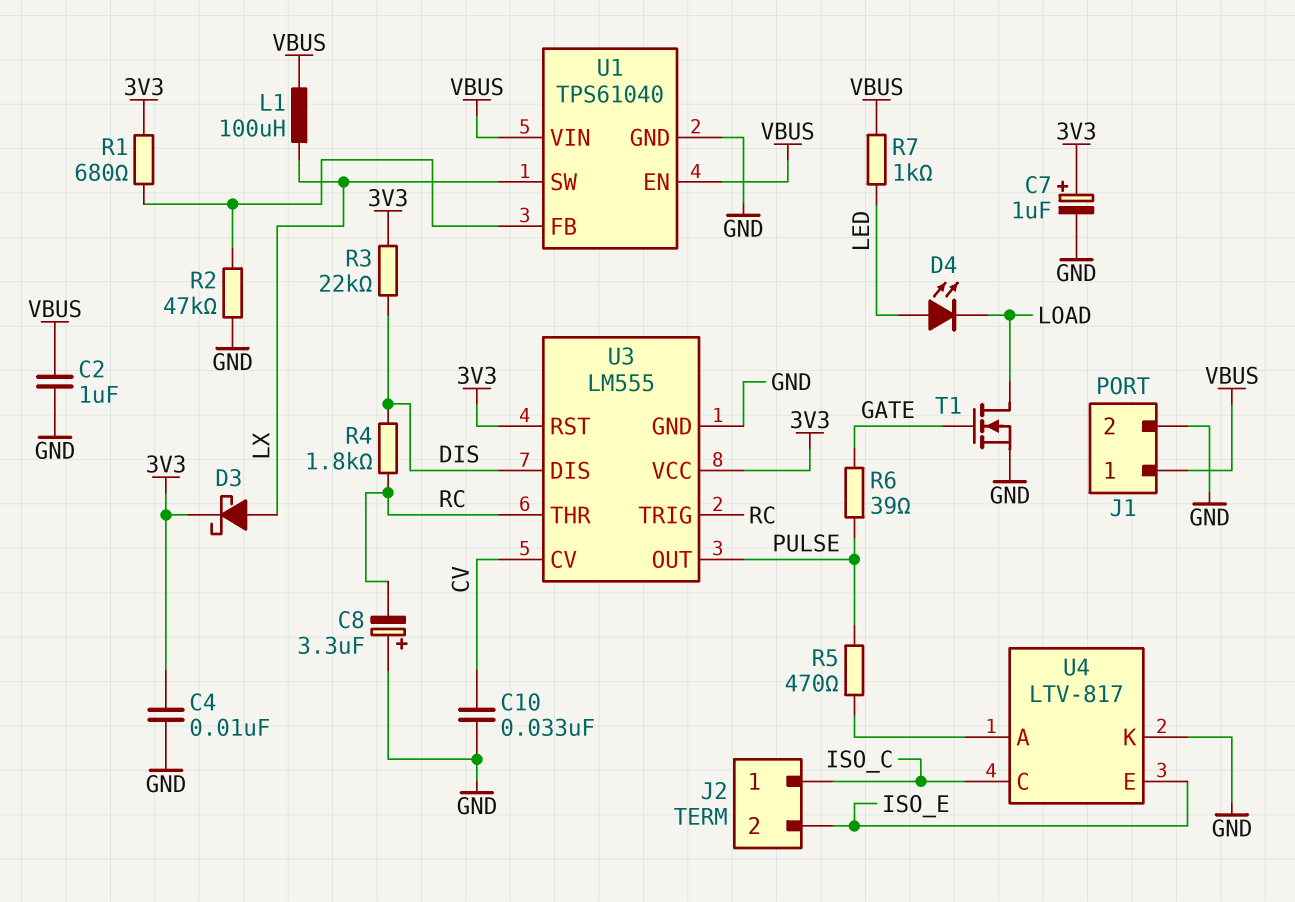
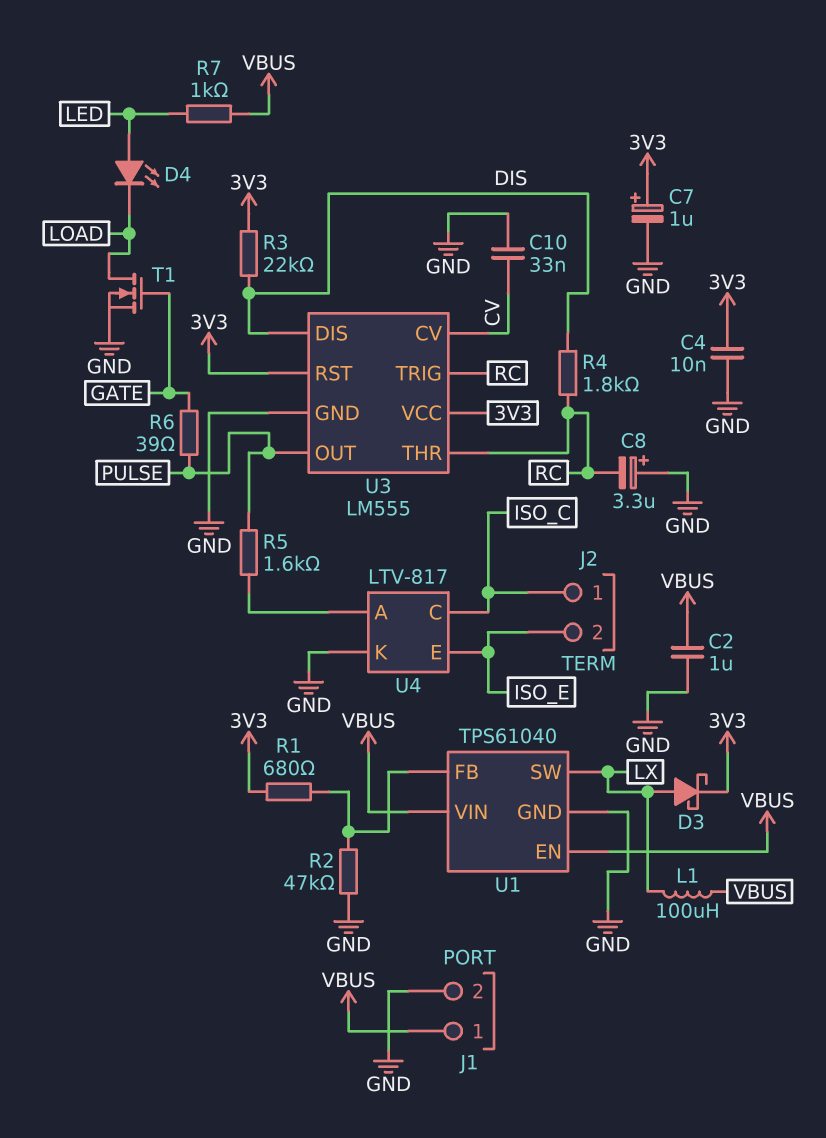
R5: 470 (PULSE, U4/A) -> 1.6k (PULSE, U4/A)

